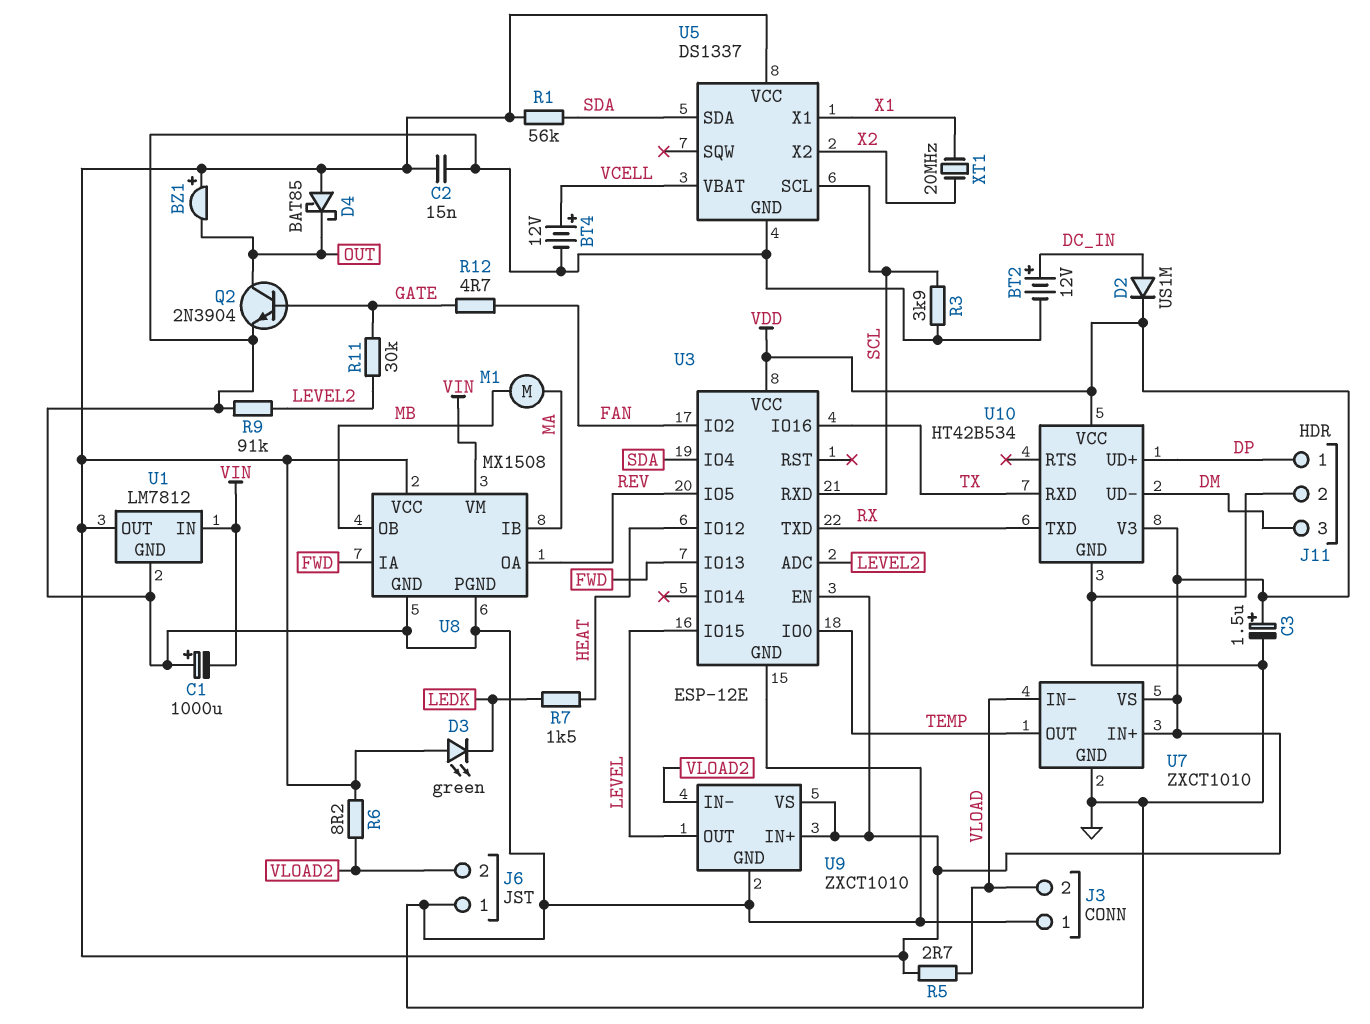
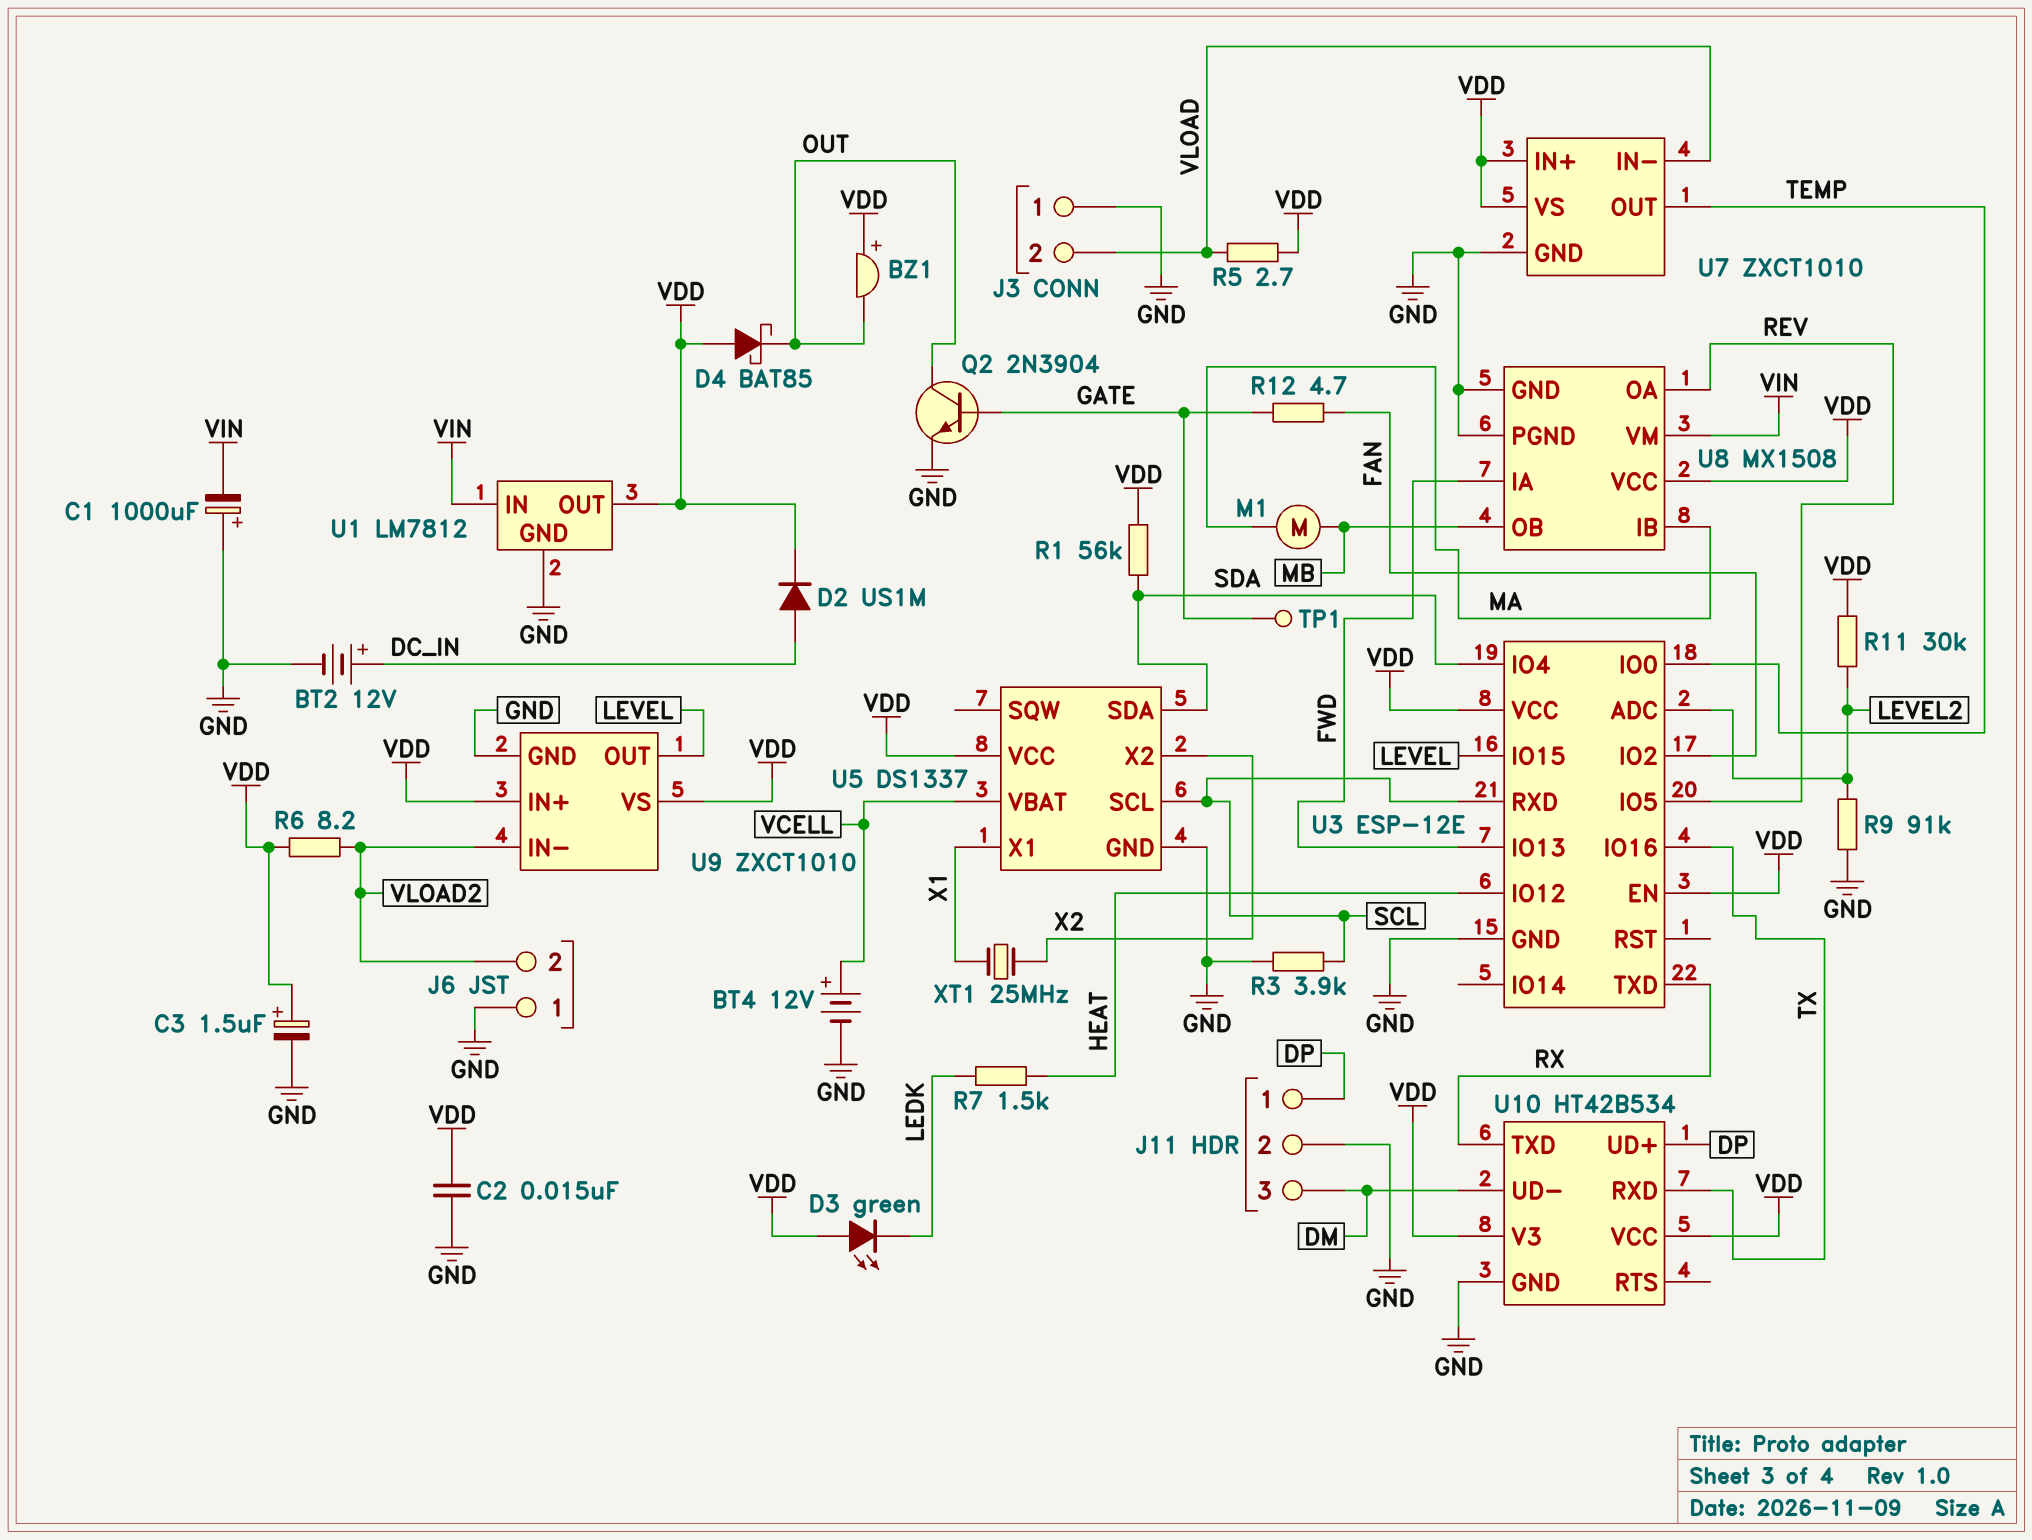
R11: 30k (GATE, LEVEL2) -> 30k (LEVEL2, VDD)
TP1: none -> test point (GATE)
XT1: 20MHz (X1, X2) -> 25MHz (X1, X2)

